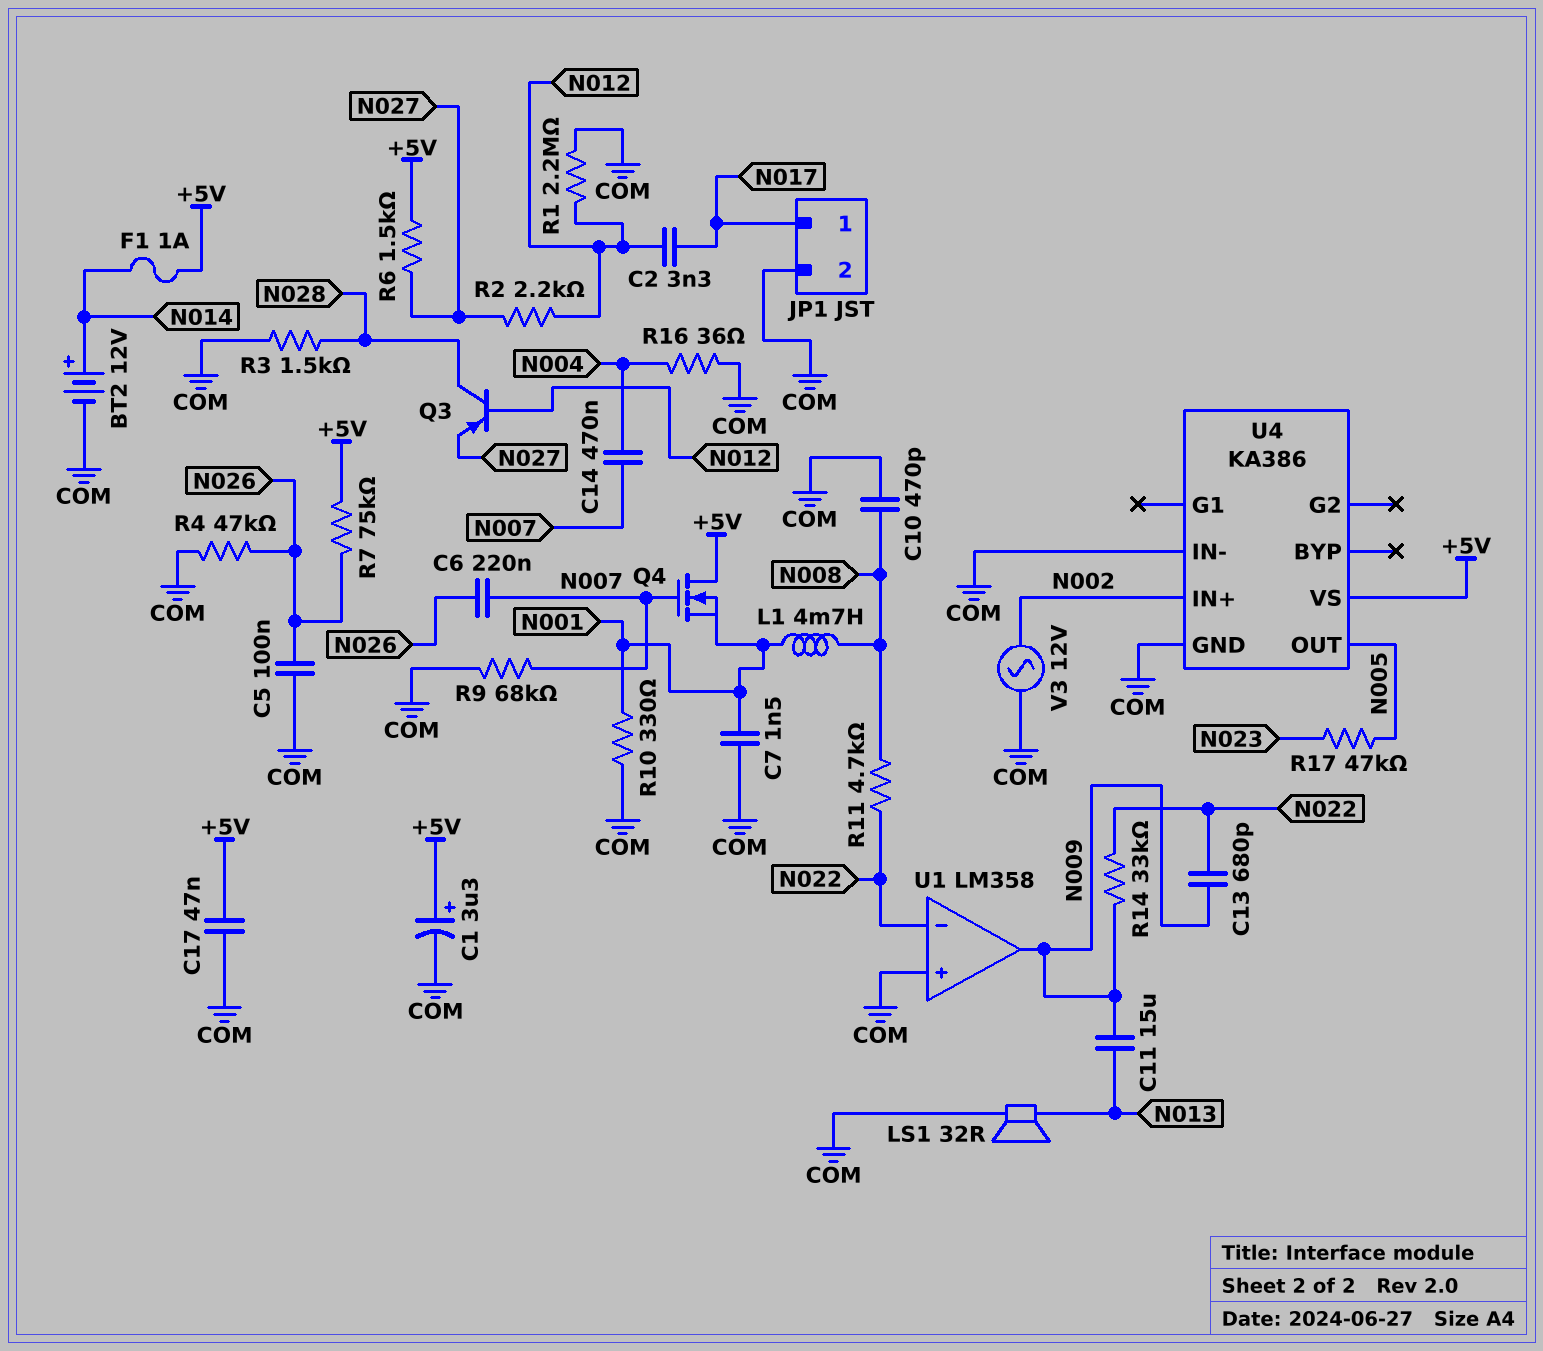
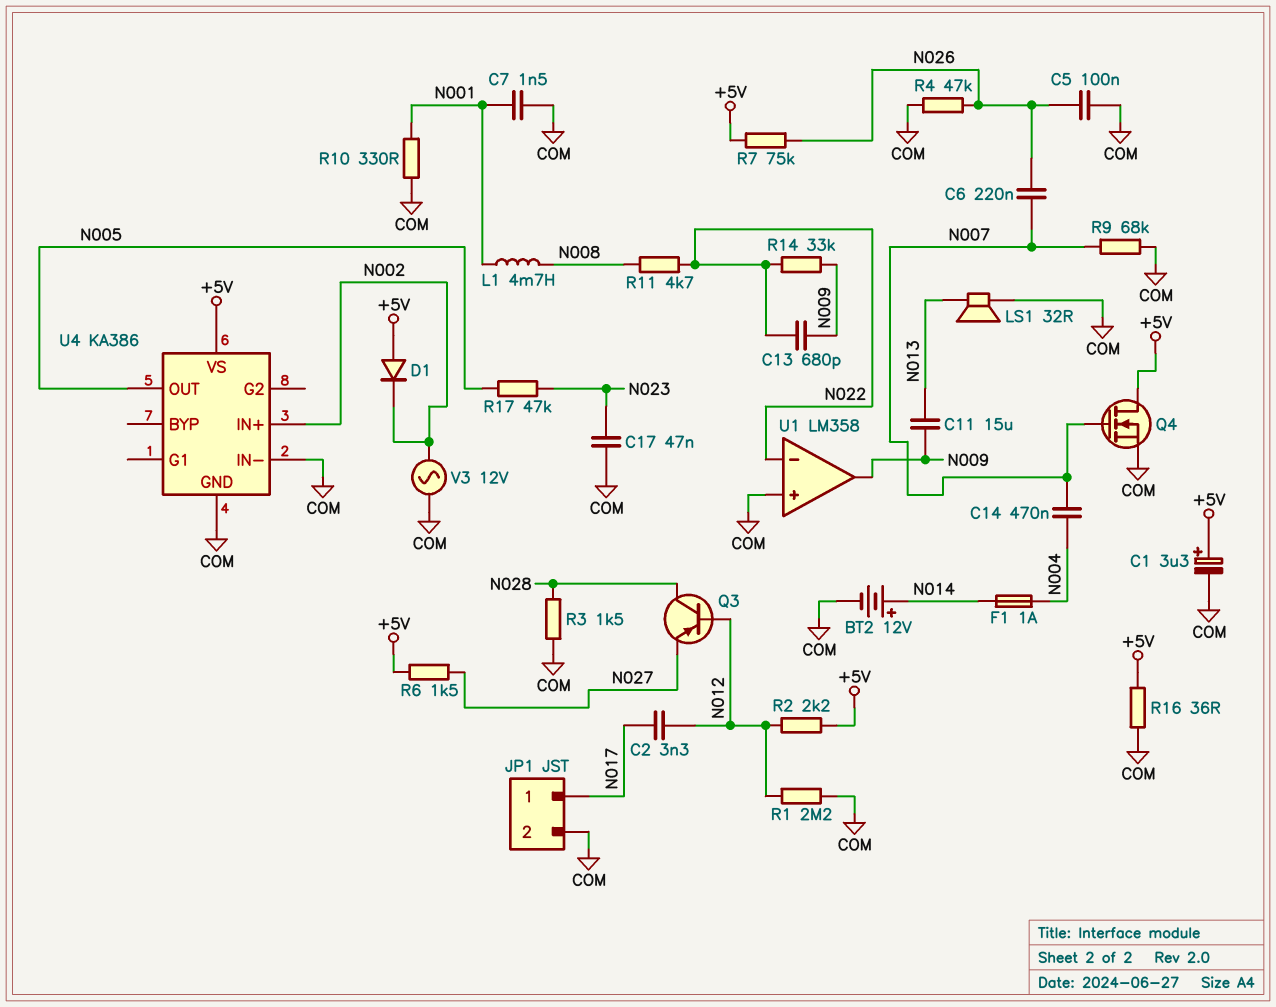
C10: 470pF (COM, N008) -> none
C17: 47nF (+5V, COM) -> 47nF (COM, N023)
D1: none -> diode (A +5V, K N002)
F1: 1A (+5V, N014) -> 1A (N004, N014)
Q4: NMOS (G N007, D +5V, S N001) -> NMOS (G N007, D +5V, S COM)
R2: 2.2k (N012, N027) -> 2.2k (+5V, N012)
R16: 36 (COM, N004) -> 36 (+5V, COM)

